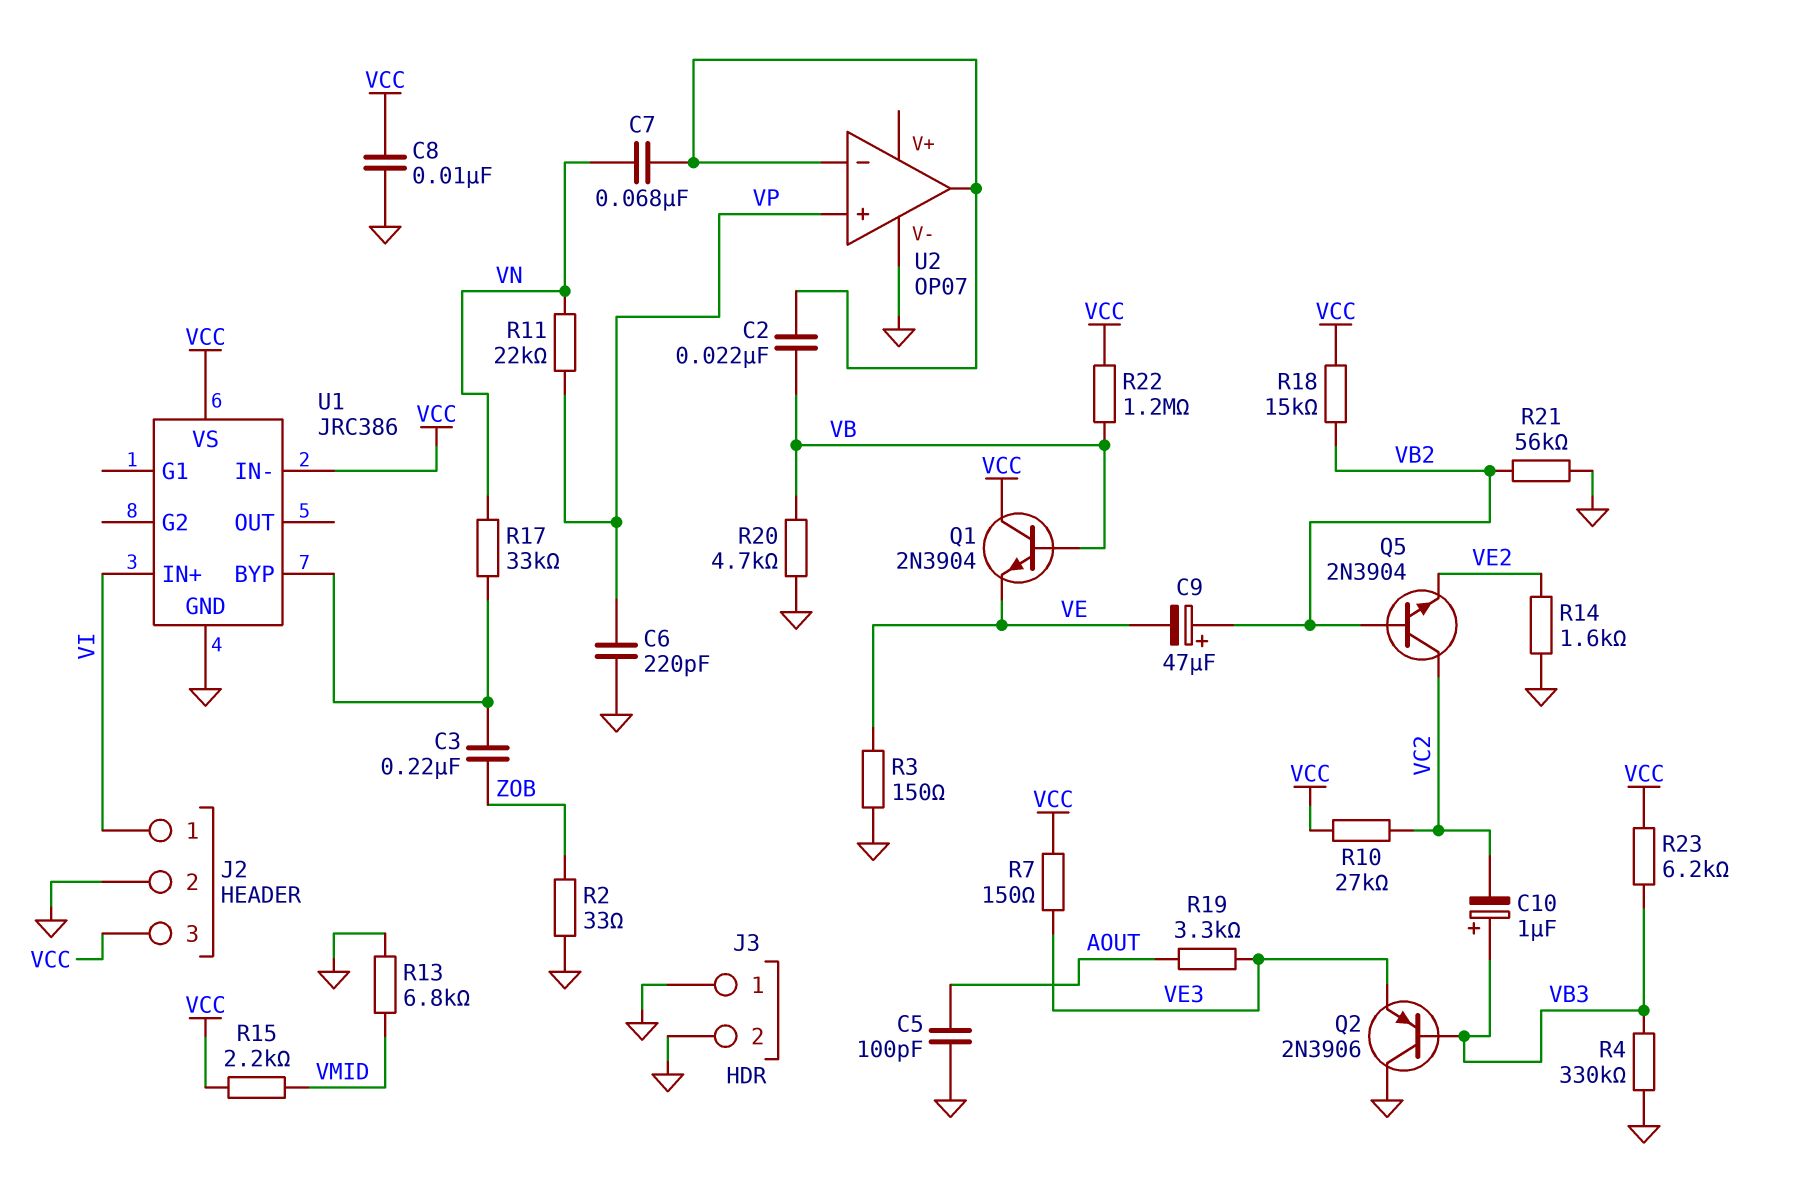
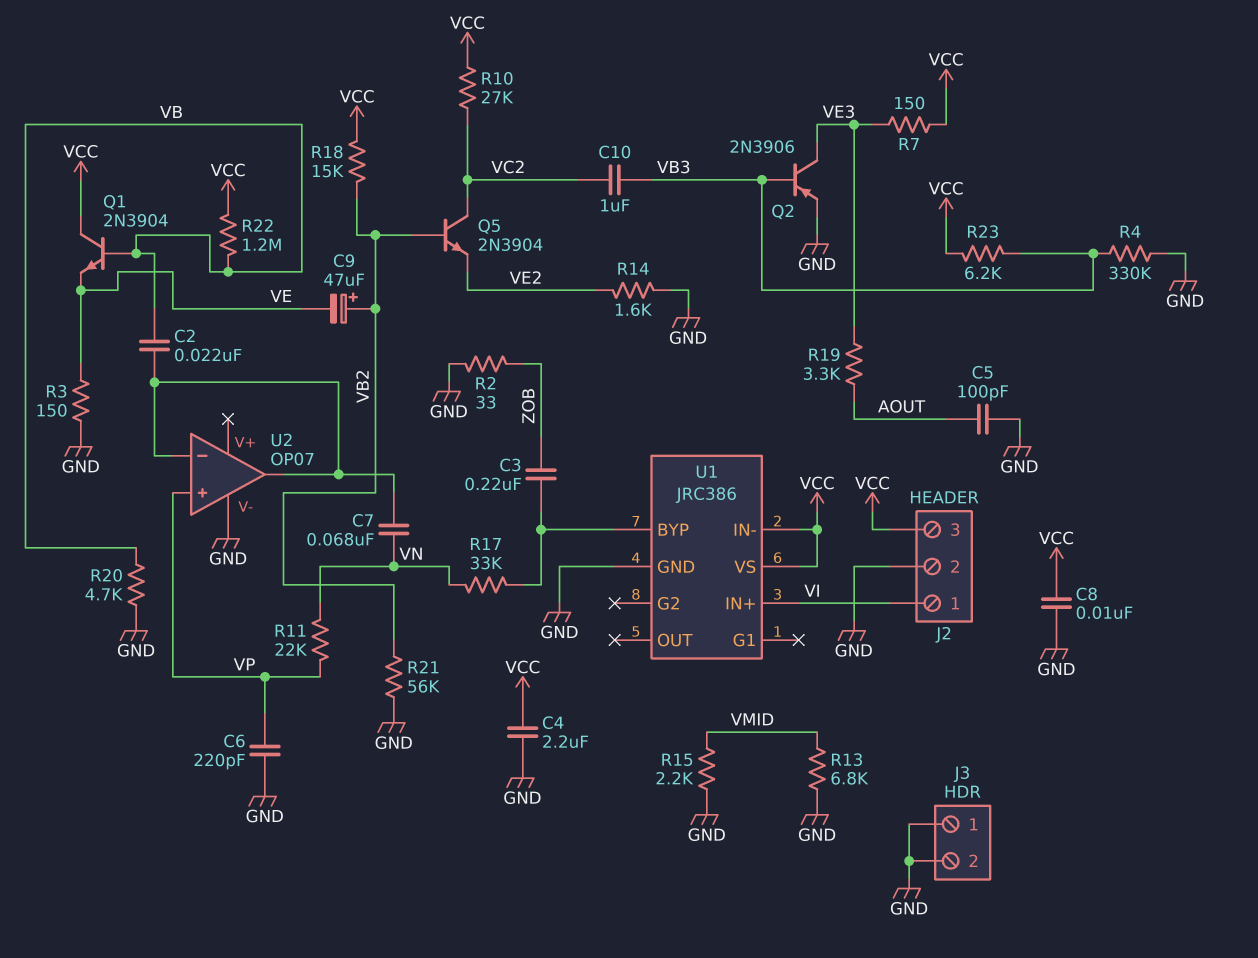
C4: none -> 2.2uF (GND, VCC)
C10: 1uF (plus VB3, minus VC2) -> 1uF (VB3, VC2)
Q2: PNP 2N3906 (B VB3, C GND, E VE3) -> PNP 2N3906 (B VB3, C VE3, E GND)
R15: 2.2k (VCC, VMID) -> 2.2k (GND, VMID)

